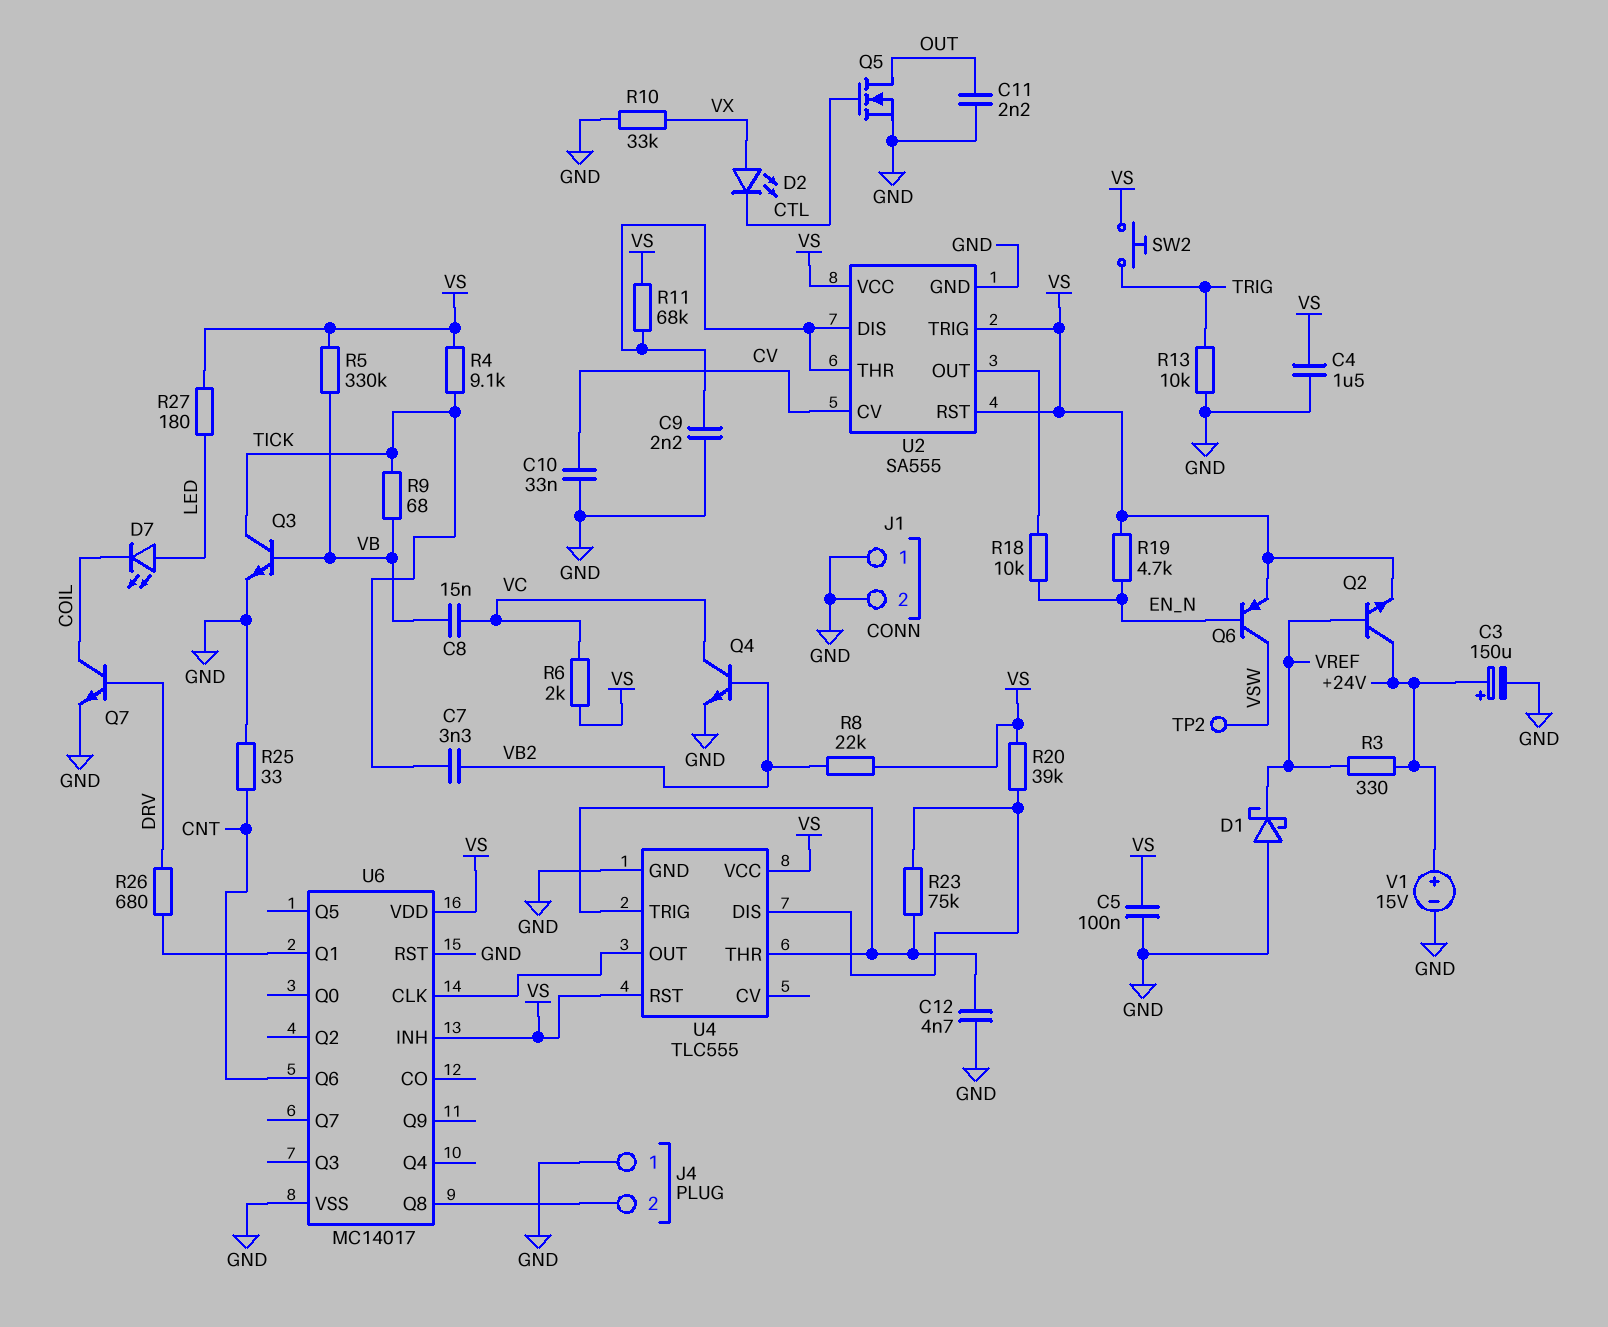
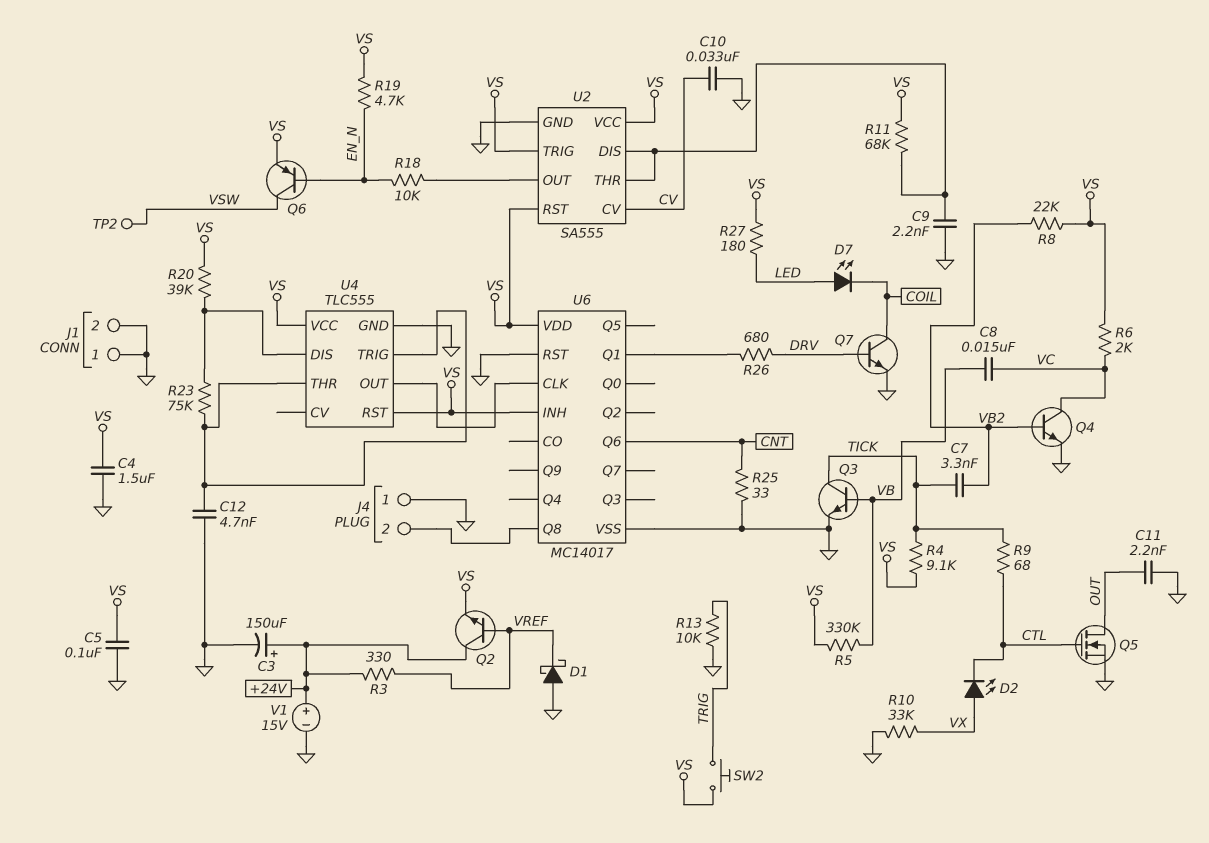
R9: 68 (TICK, VB) -> 68 (CTL, TICK)

